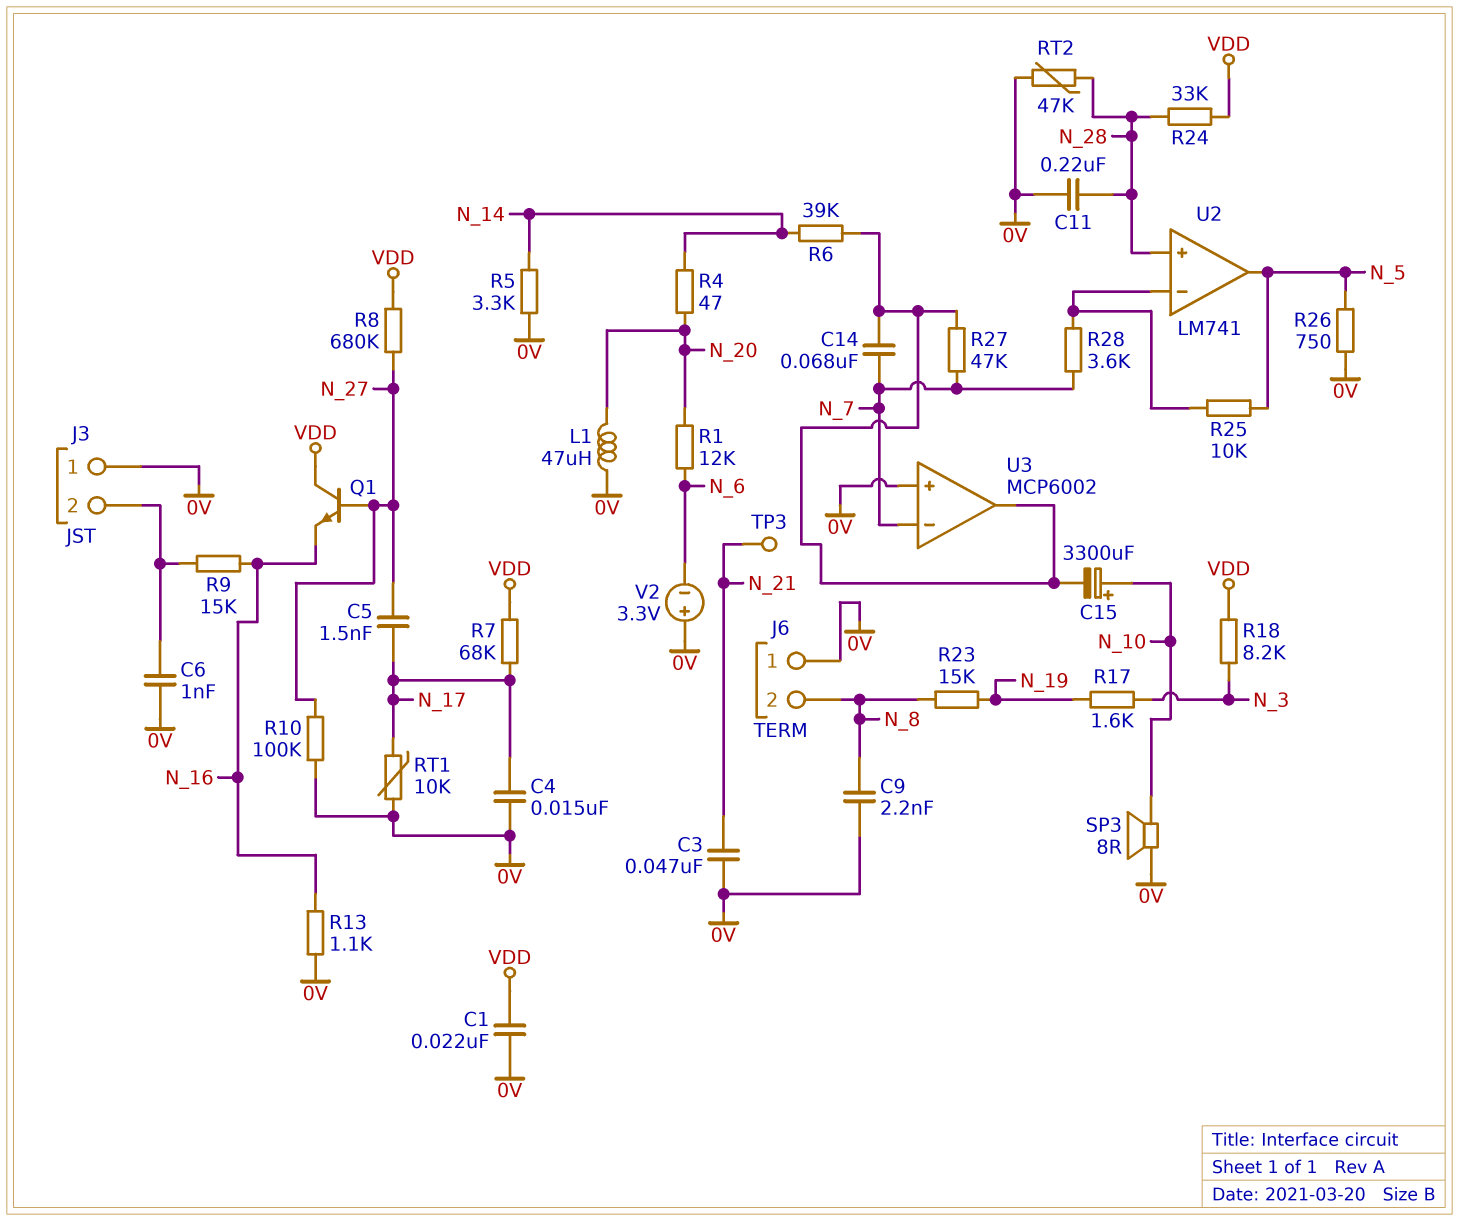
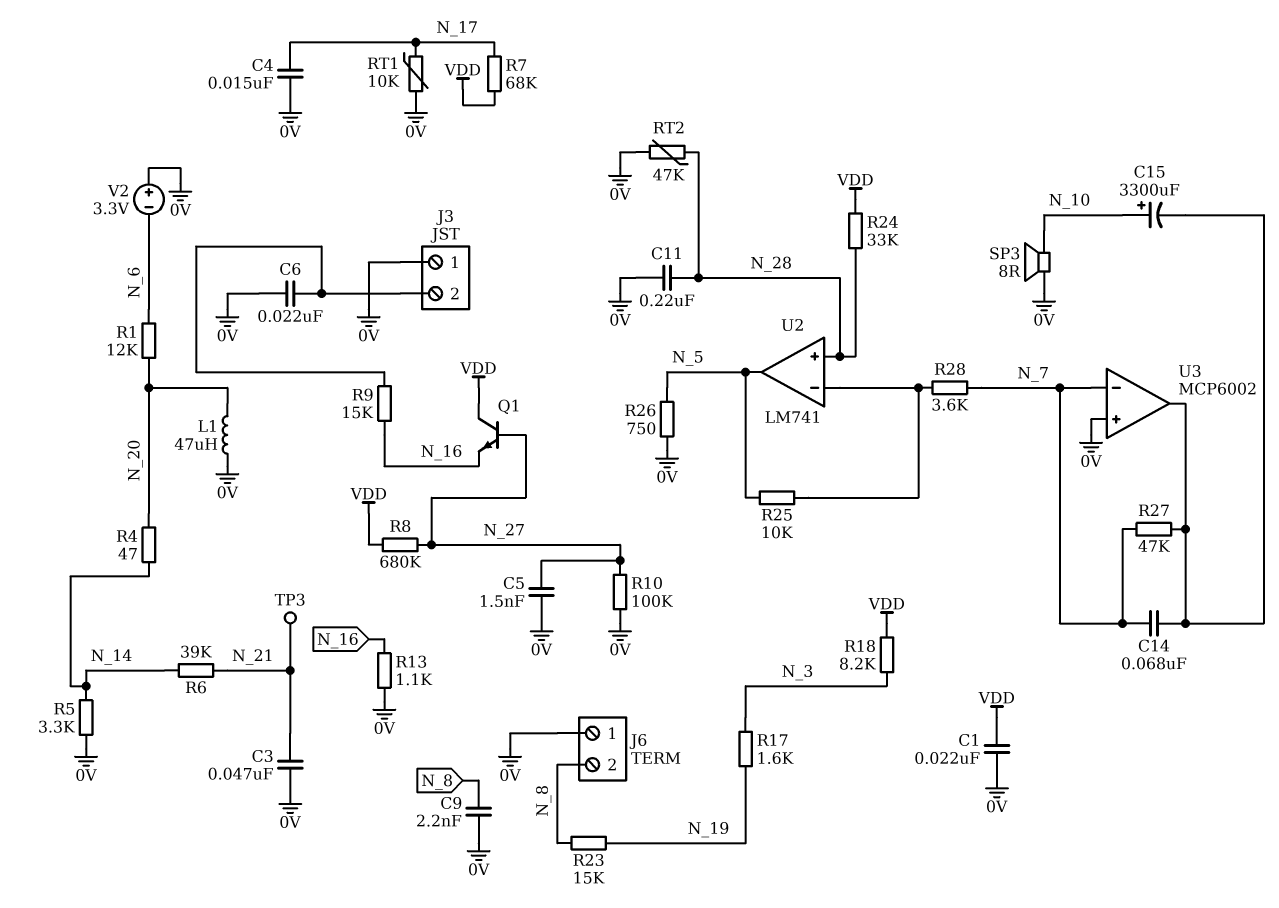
C5: 1.5nF (N_17, N_27) -> 1.5nF (0V, N_27)
C6: 1nF (0V, J3/2) -> 22nF (0V, J3/2)
R6: 39k (N_14, U3/out) -> 39k (N_14, N_21)

